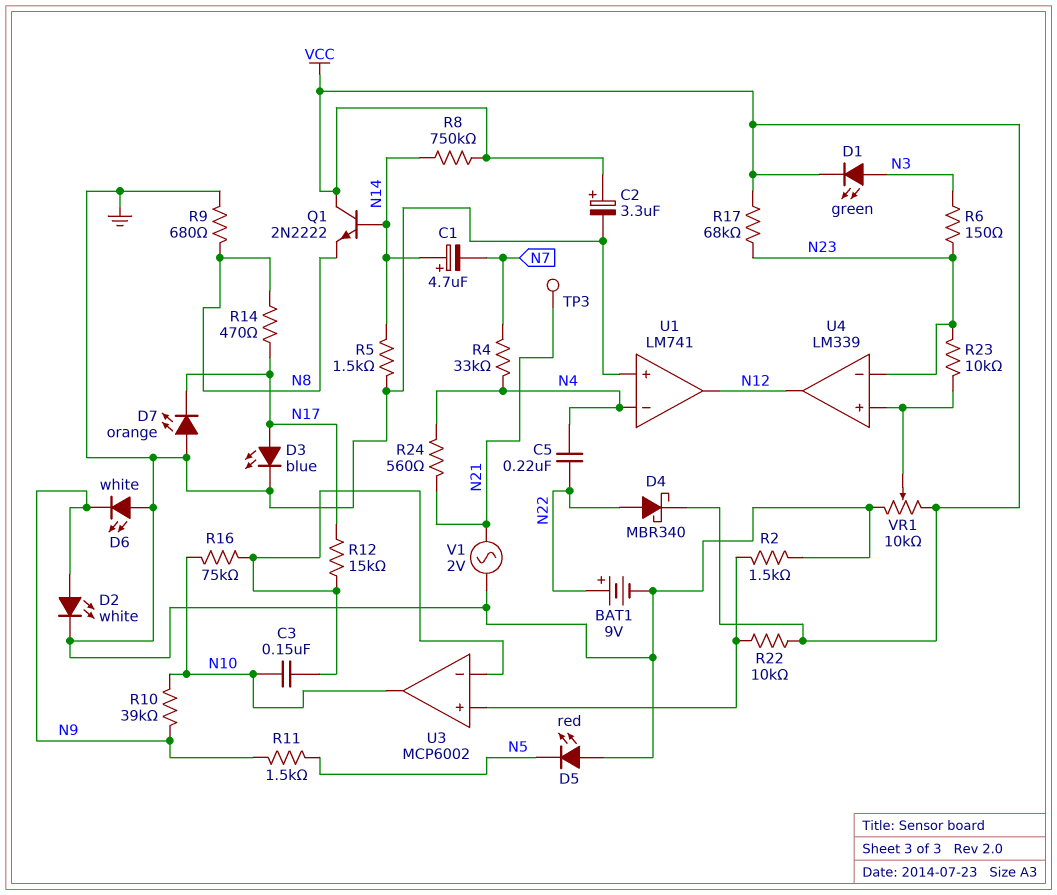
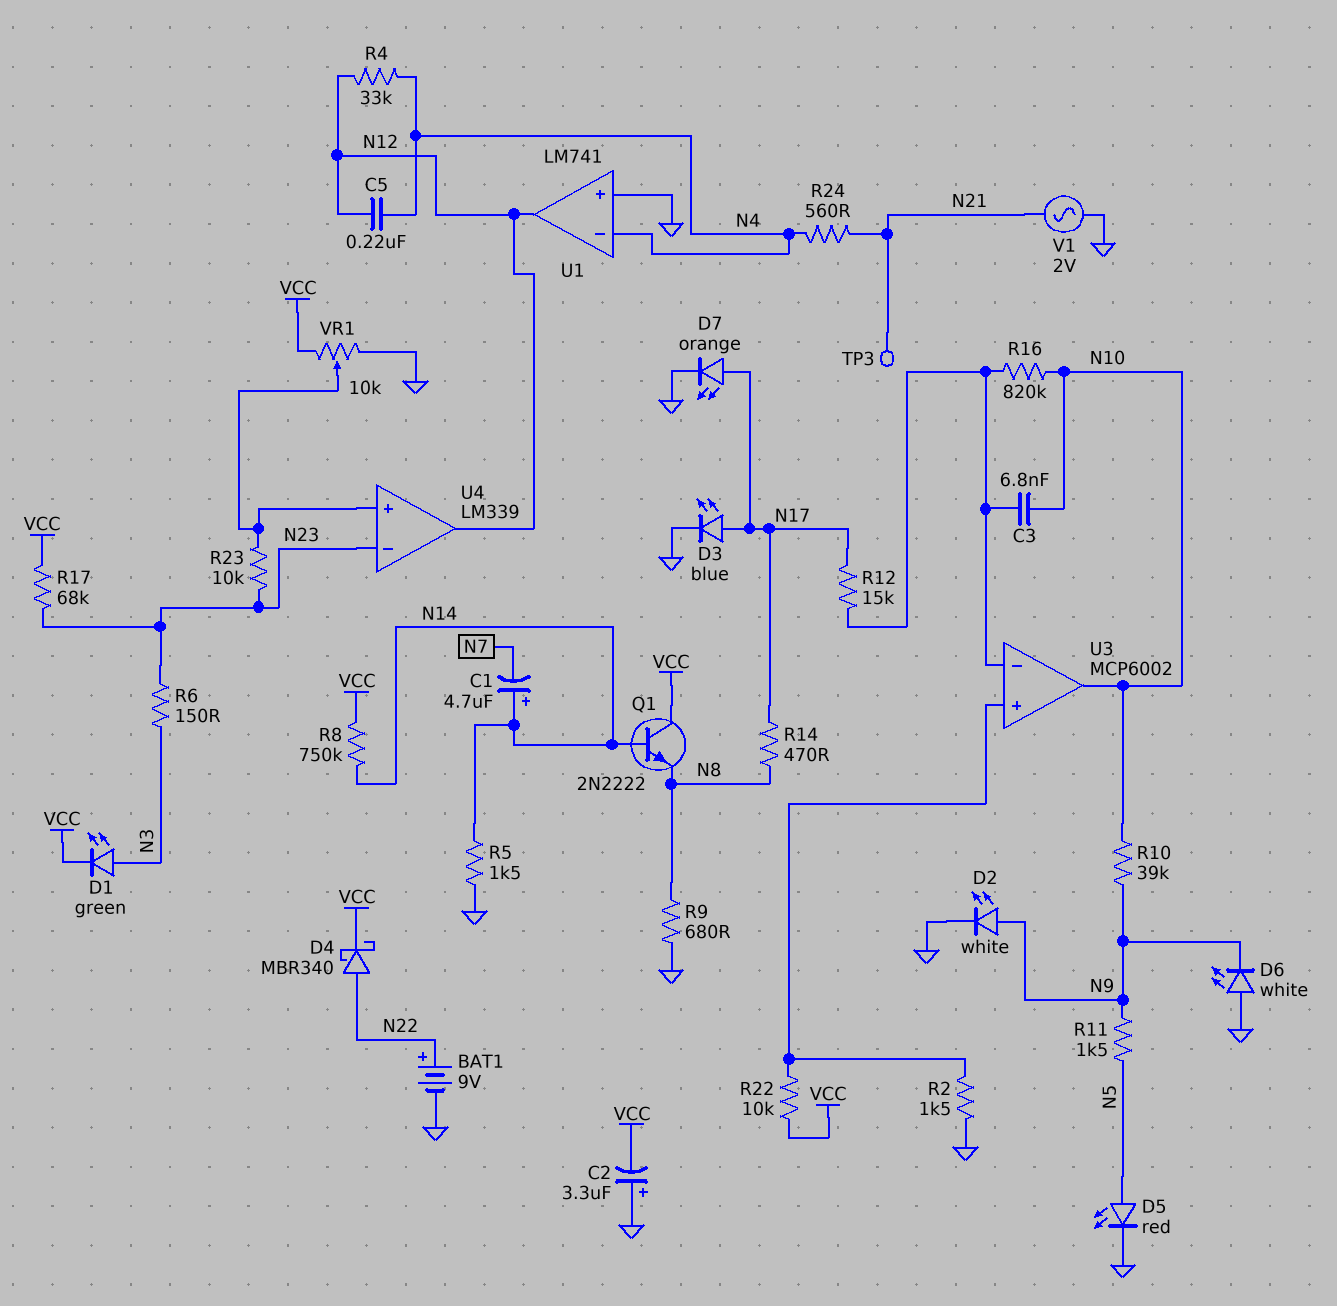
C2: 3.3uF (plus VCC, minus GND) -> 3.3uF (plus GND, minus VCC)
C3: 150nF (N10, U3/in-) -> 6.8nF (N10, U3/in-)
C5: 220nF (N4, N22) -> 220nF (N4, N12)
D5: LED red (A GND, K N5) -> LED red (A N5, K GND)
D7: LED orange (A GND, K N17) -> LED orange (A N17, K GND)
R4: 33k (N4, N7) -> 33k (N4, N12)
R16: 75k (N10, U3/in-) -> 820k (N10, U3/in-)

